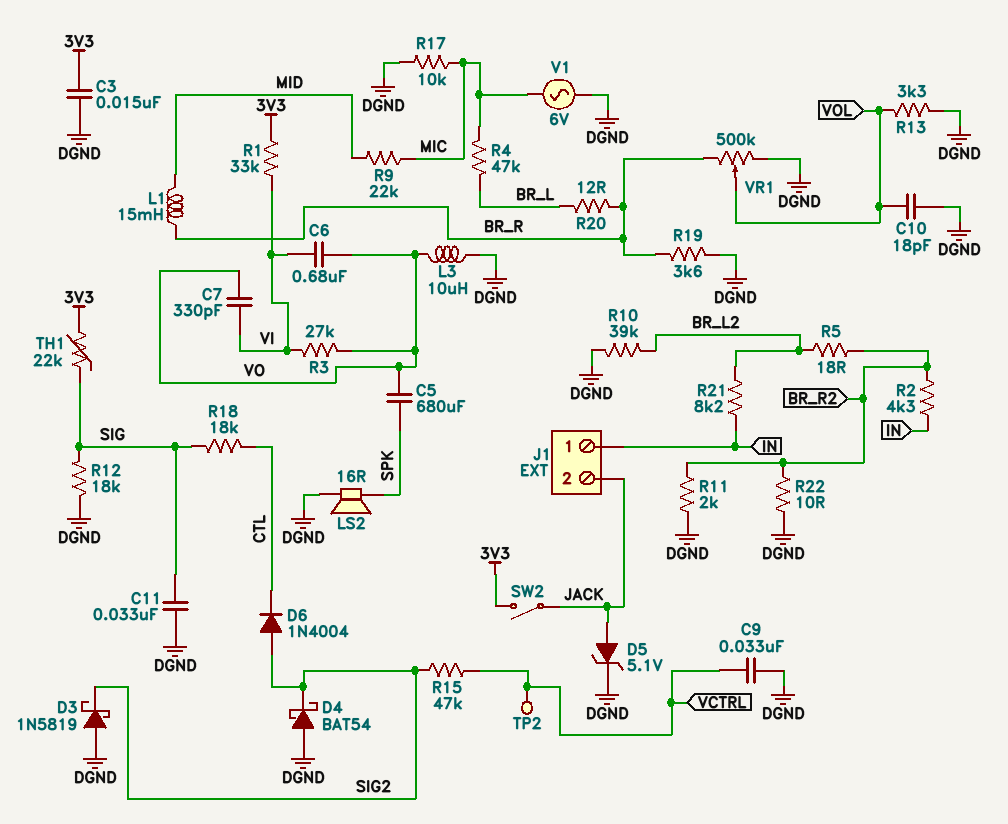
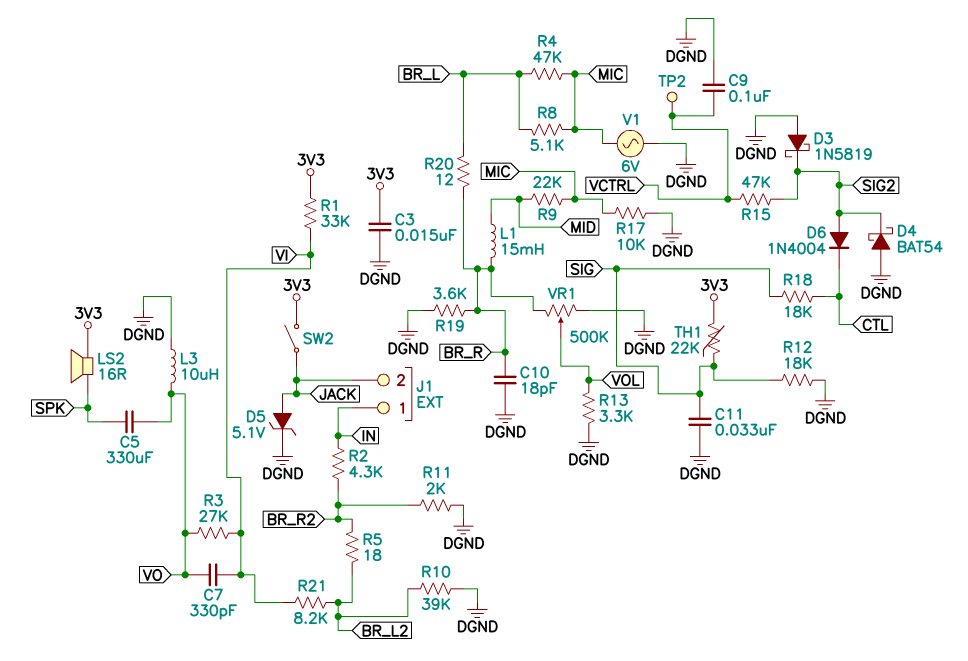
C5: 680uF (SPK, VO) -> 330uF (SPK, VO)
C6: 680nF (VI, VO) -> none
C9: 33nF (DGND, VCTRL) -> 100nF (DGND, VCTRL)
C10: 18pF (DGND, VOL) -> 18pF (BR_R, DGND)
LS2: speaker 16R (DGND, SPK) -> speaker 16R (3V3, SPK)
R8: none -> 5.1k (BR_L, MIC)
R21: 8.2k (BR_L2, IN) -> 8.2k (BR_L2, VI)
R22: 10 (BR_R2, DGND) -> none

